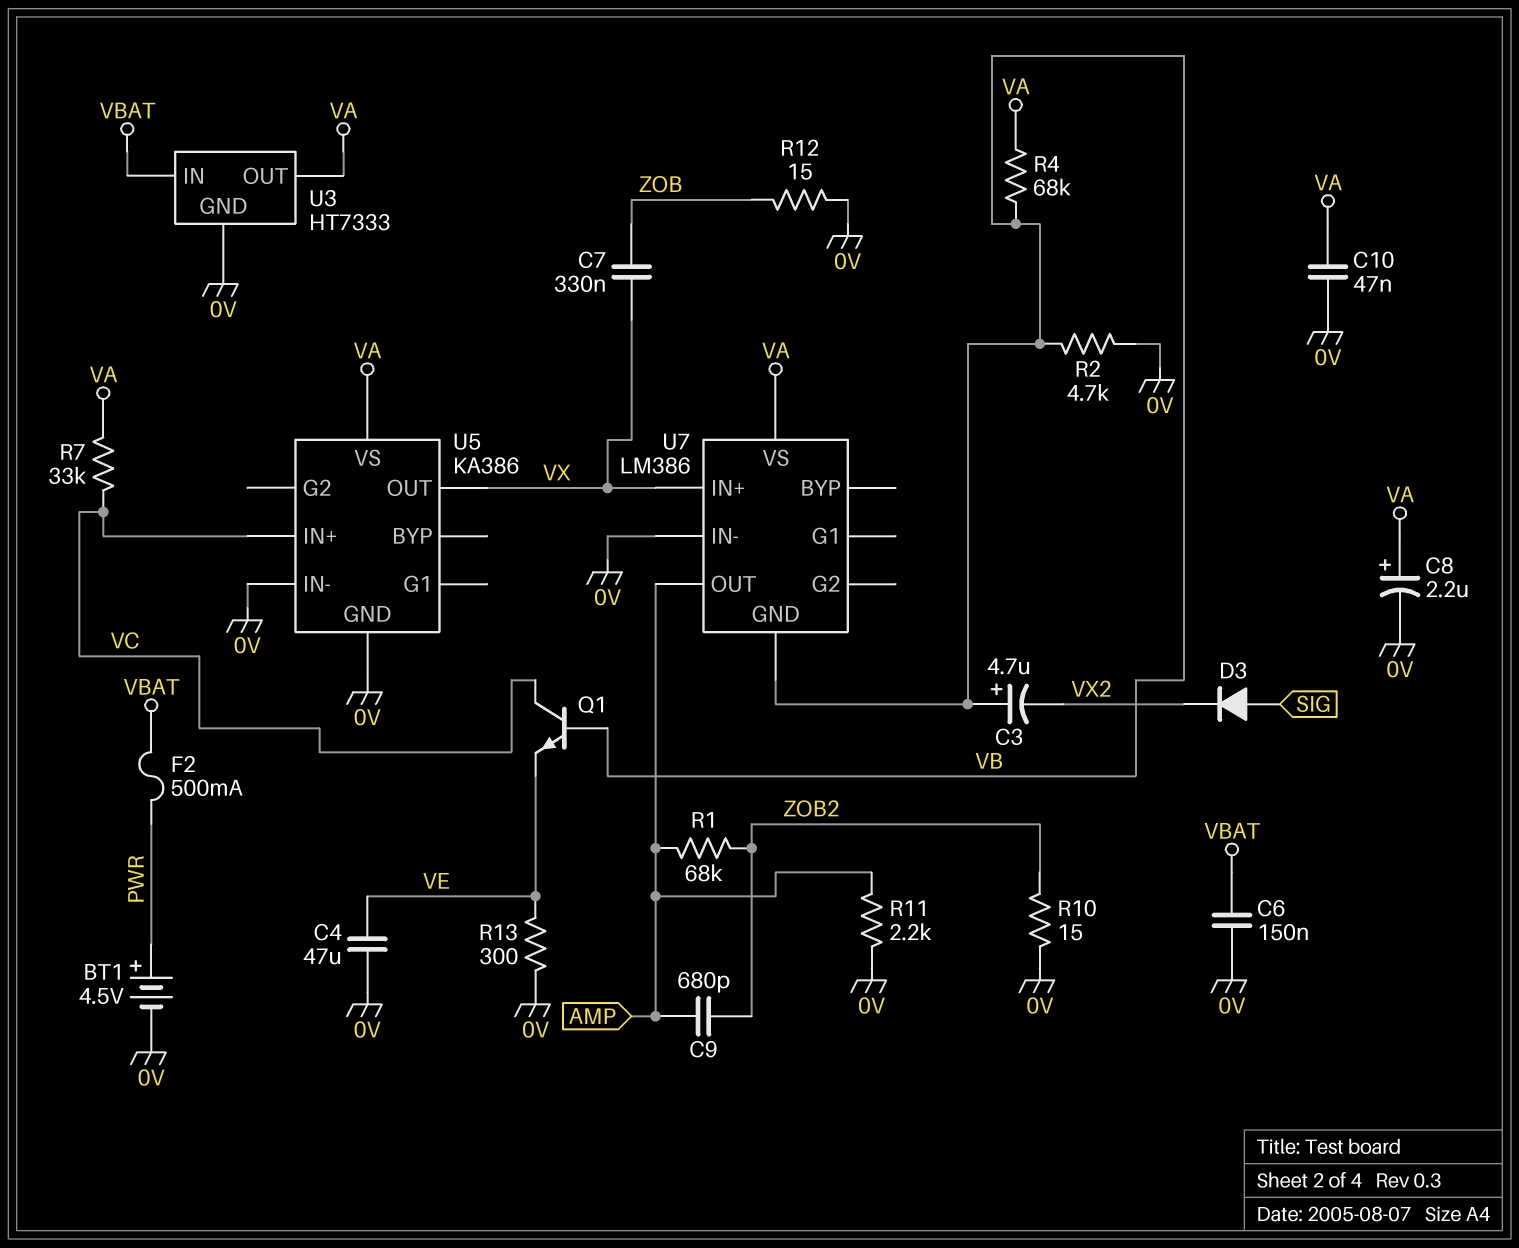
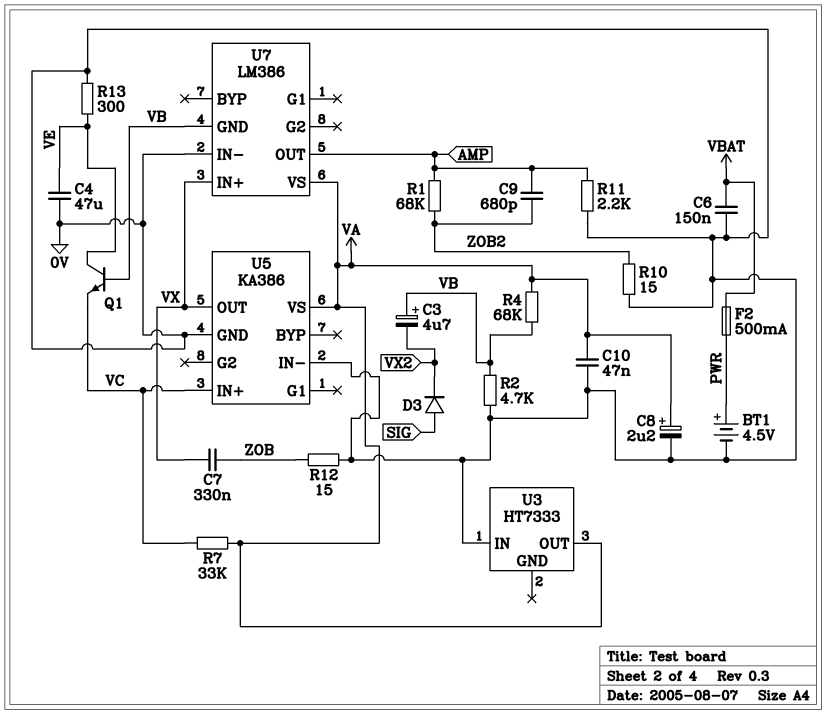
Q1: NPN (B VB, C VC, E VE) -> NPN (B VB, C VE, E VC)
U3 pin GND: 0V -> none
U3 pin IN: VBAT -> 0V

